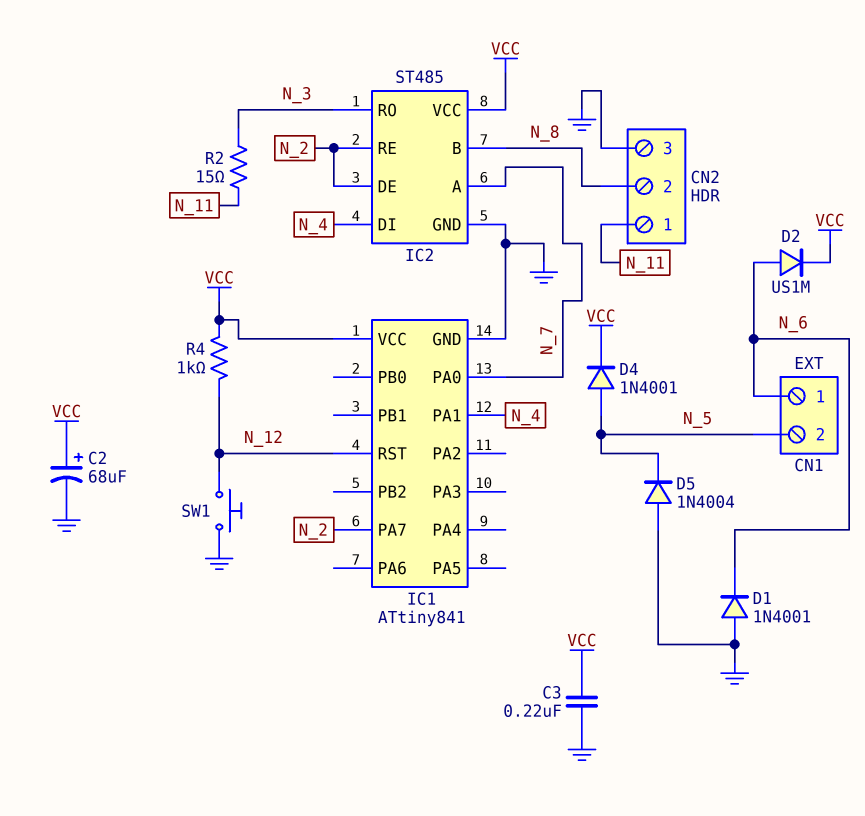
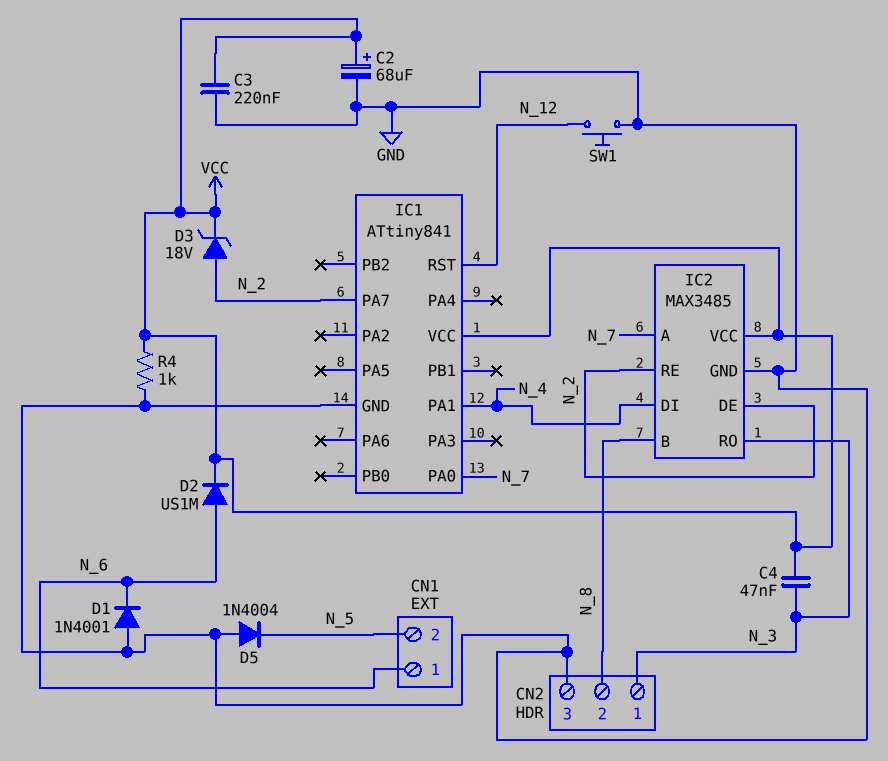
C4: none -> 47nF (N_3, VCC)
CN2 pin 1: N_11 -> N_3
D3: none -> zener 18V (A N_2, K VCC)
D4: diode 1N4001 (A N_5, K VCC) -> none
IC2: ST485 -> MAX3485
R2: 15 (N_3, N_11) -> none
R4: 1k (N_12, VCC) -> 1k (GND, VCC)

